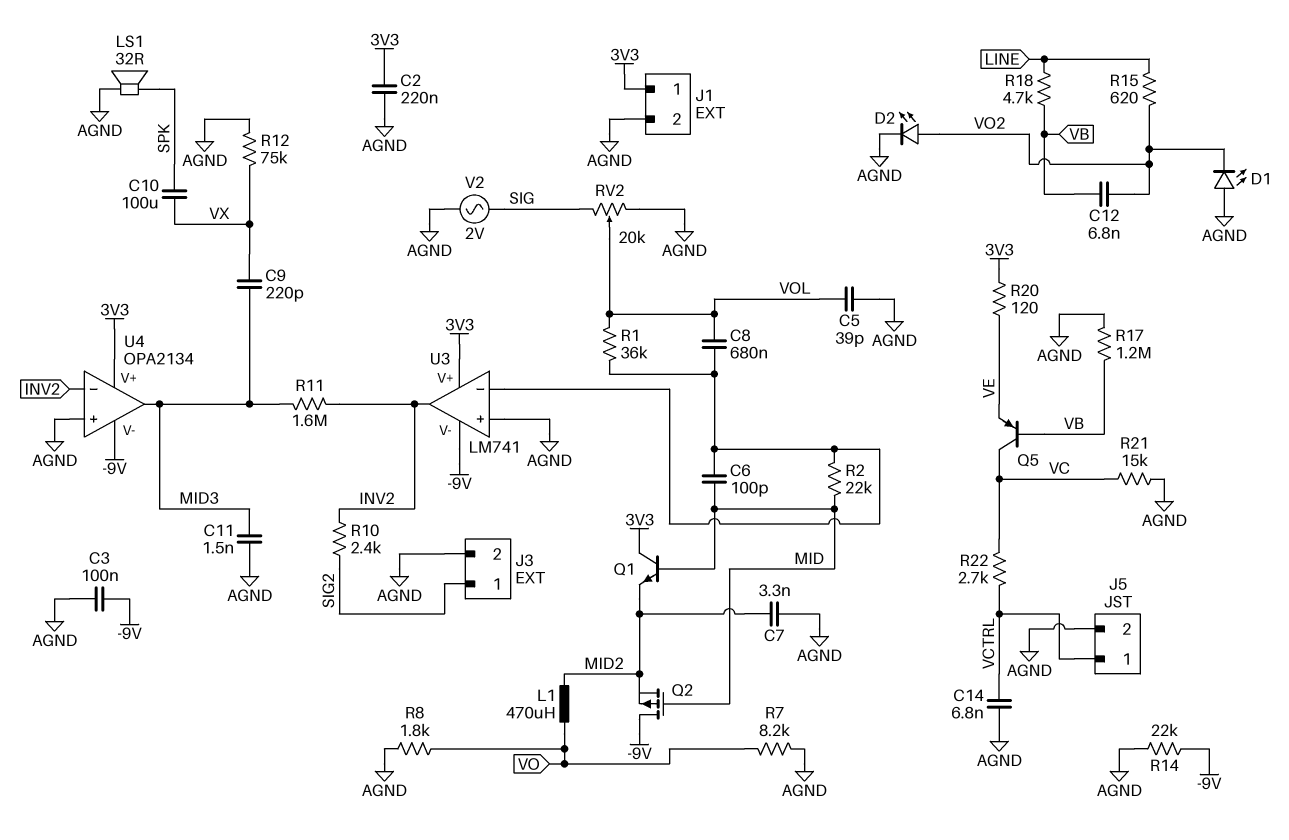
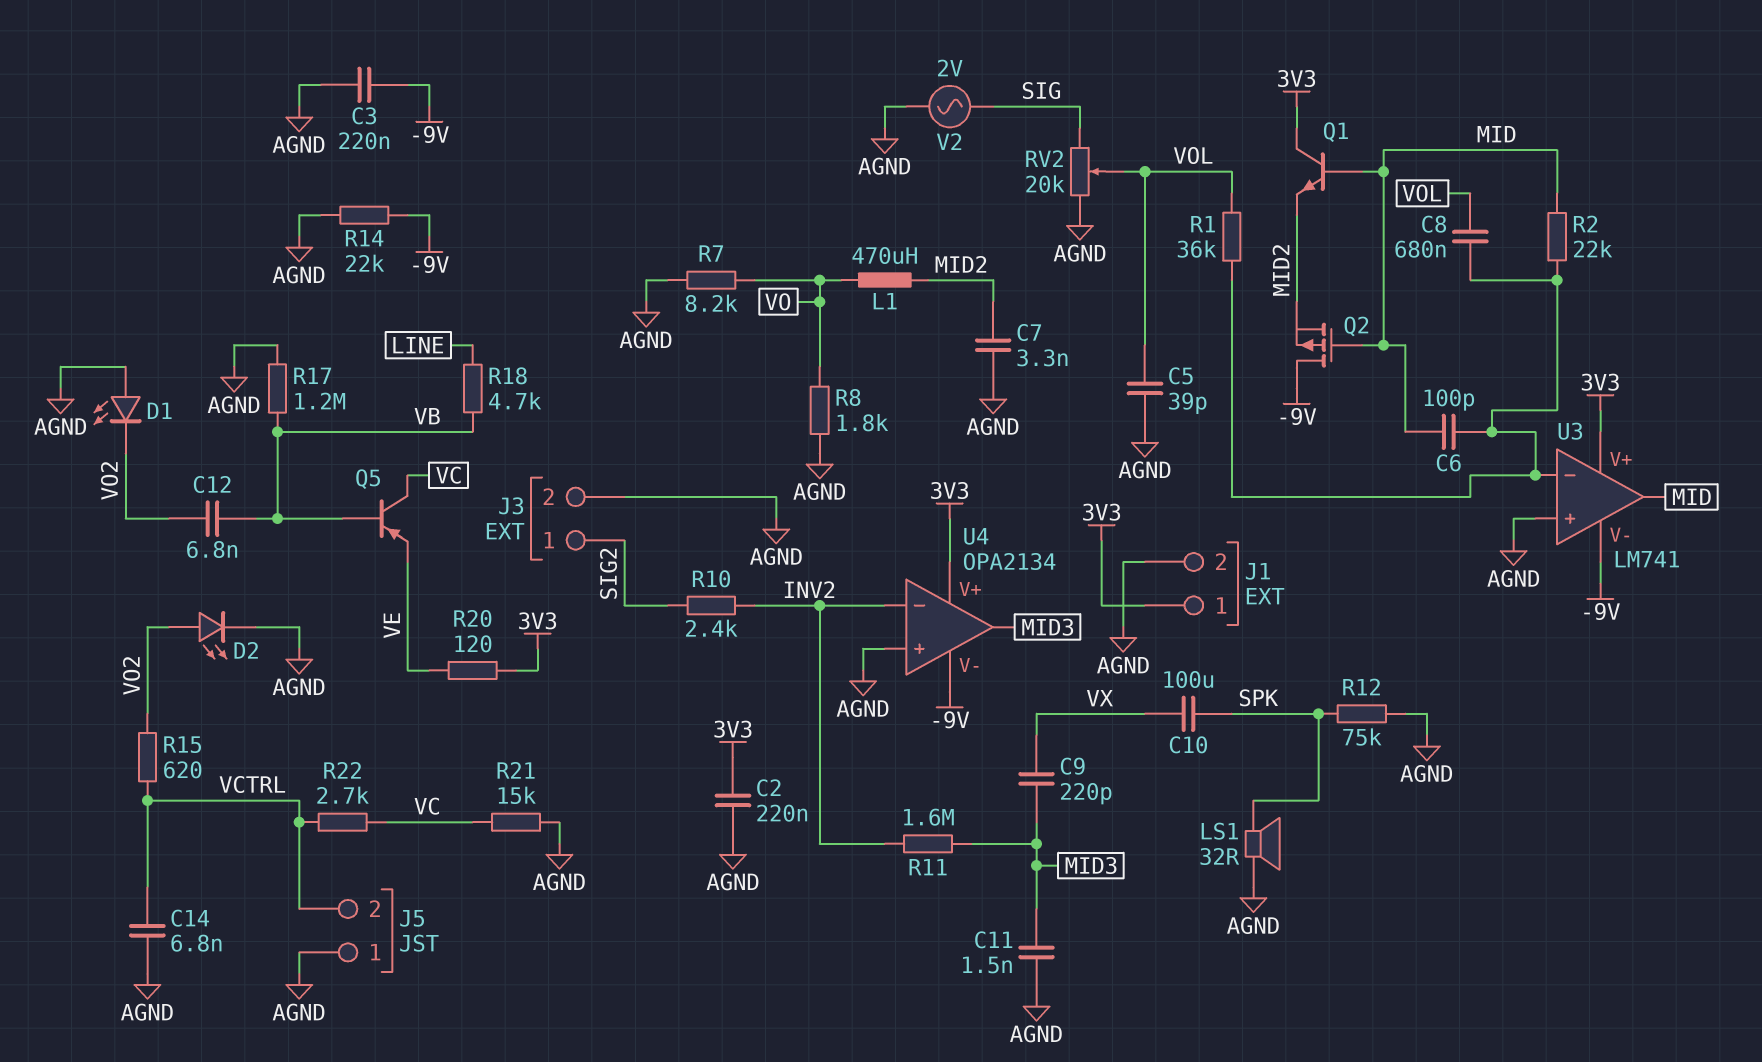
C3: 100nF (-9V, AGND) -> 220nF (-9V, AGND)
J5 pin 1: VCTRL -> AGND
J5 pin 2: AGND -> VCTRL
R12: 75k (AGND, VX) -> 75k (AGND, SPK)
R15: 620 (LINE, VO2) -> 620 (VCTRL, VO2)
U3 pin out: INV2 -> MID

